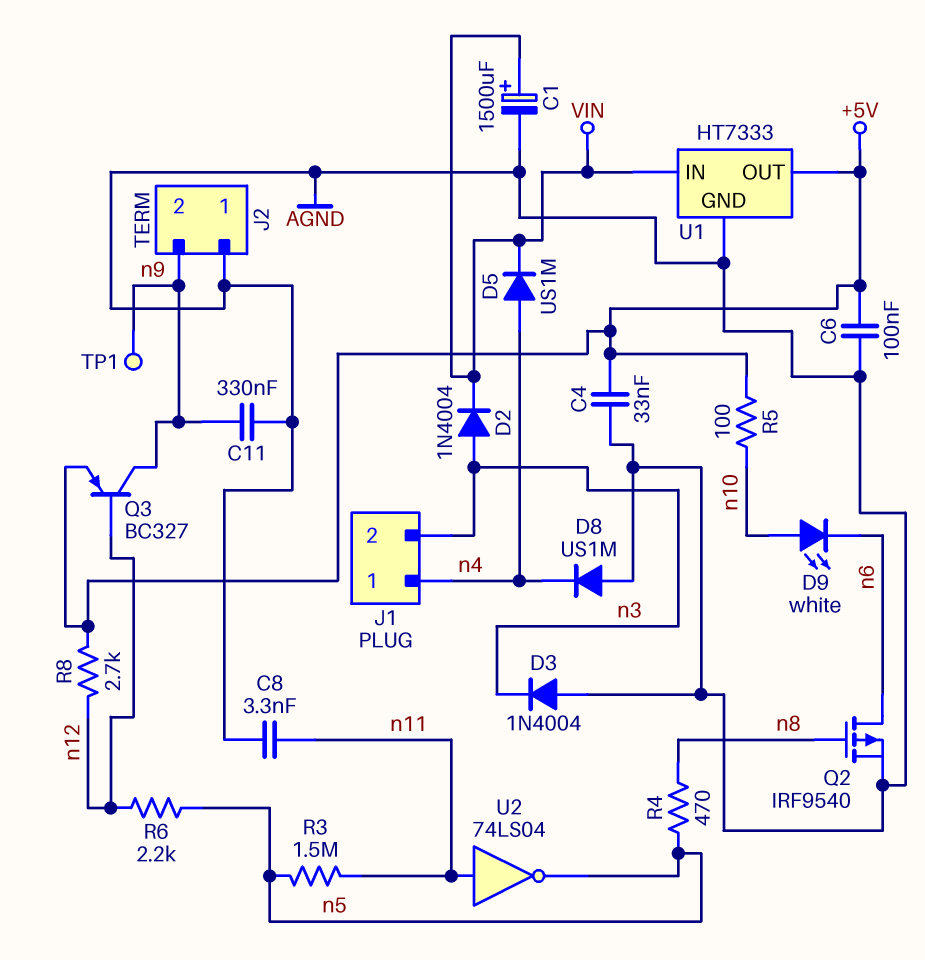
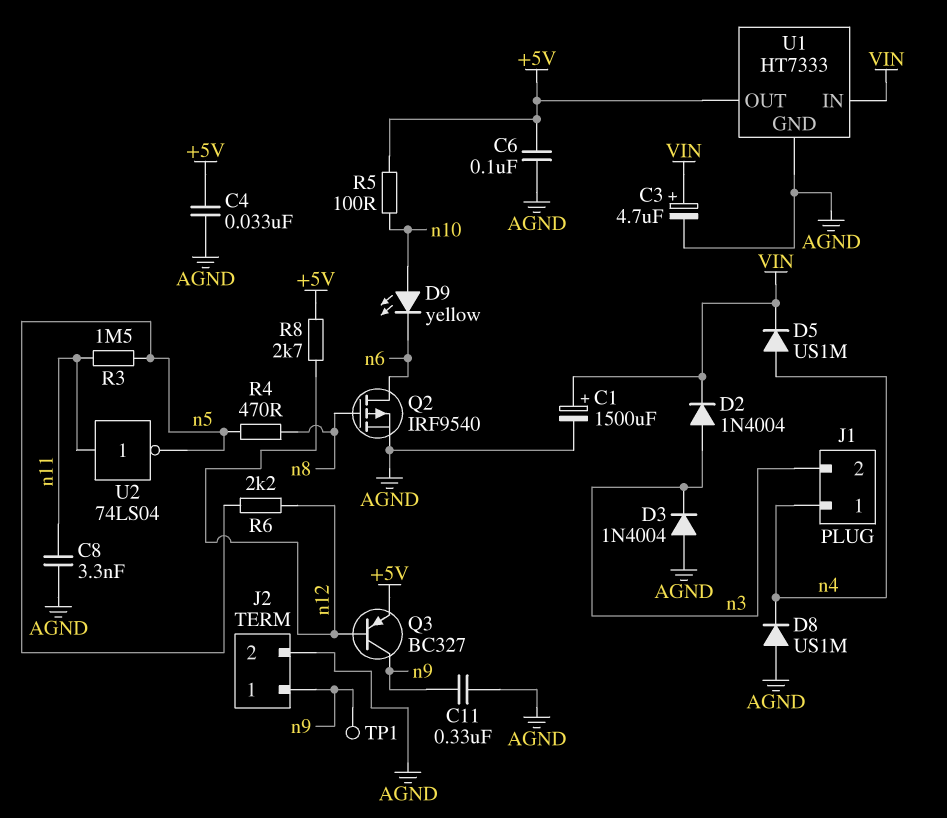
C3: none -> 4.7uF (plus VIN, minus AGND)
D9: LED white (A n10, K n6) -> LED yellow (A n10, K n6)
J2 pin 1: AGND -> n9
J2 pin 2: n9 -> AGND

